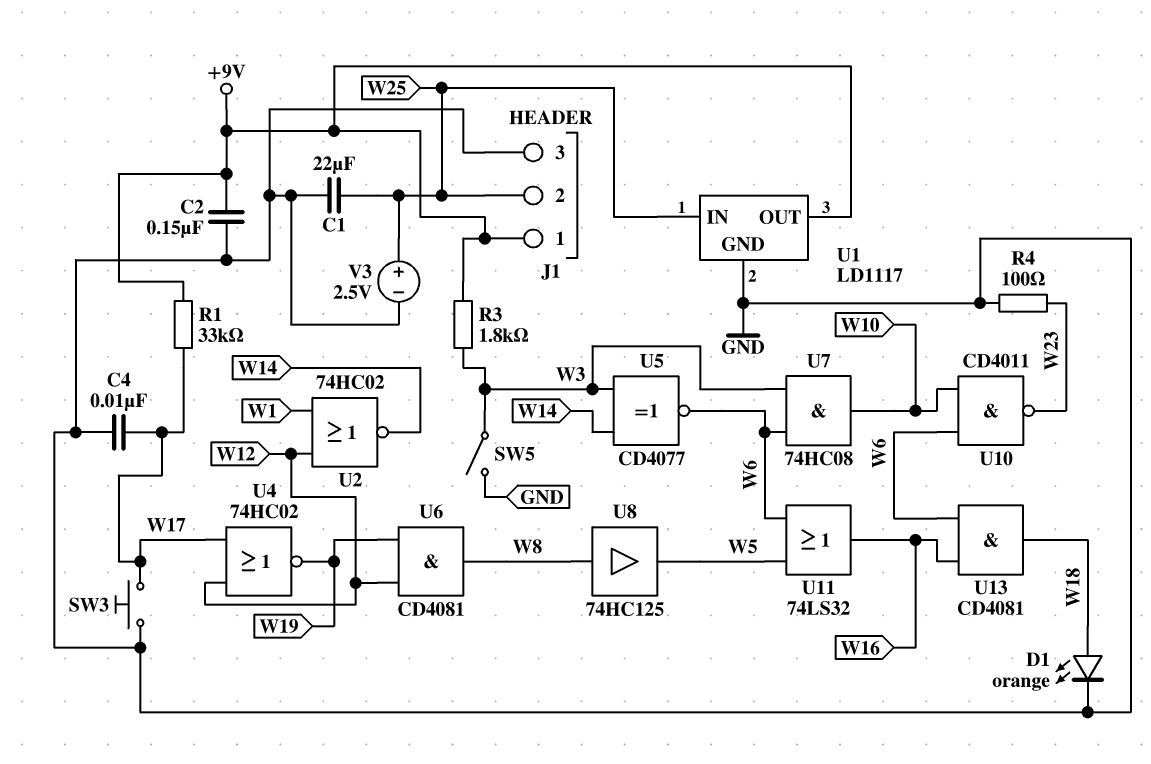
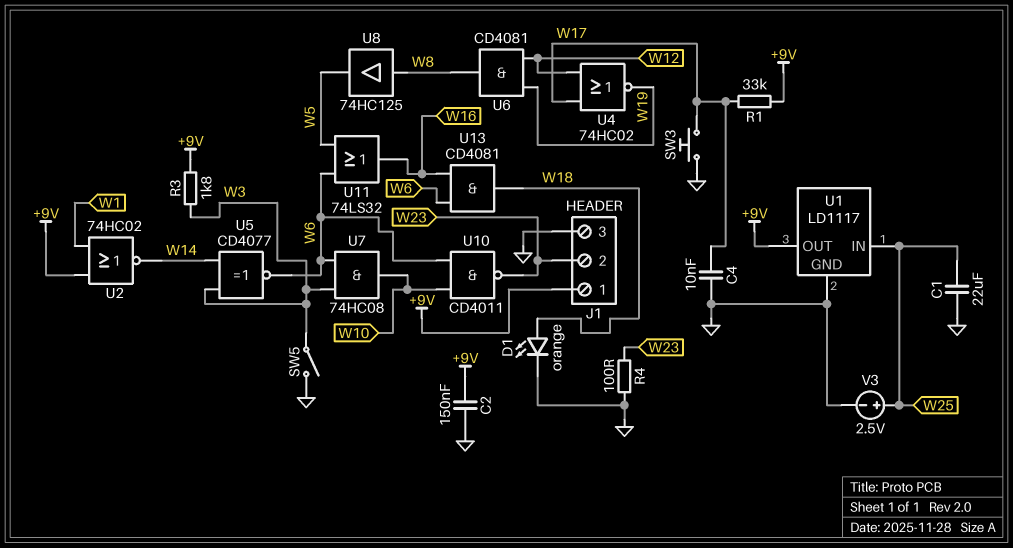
J1 pin 2: W25 -> W23
U2: NOR 74HC02 (in W1, in W12, out W14) -> NOR 74HC02 (in +9V, in W1, out W14)

